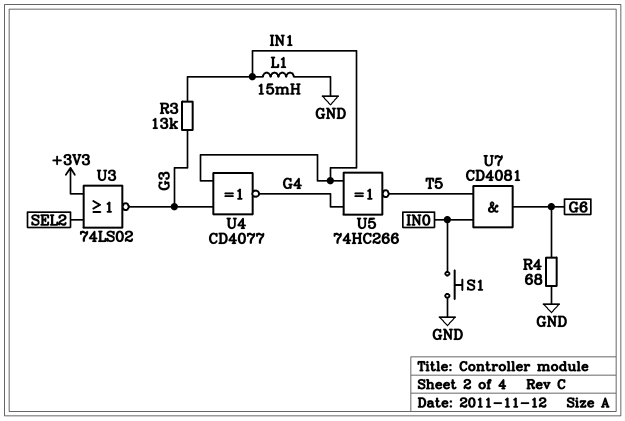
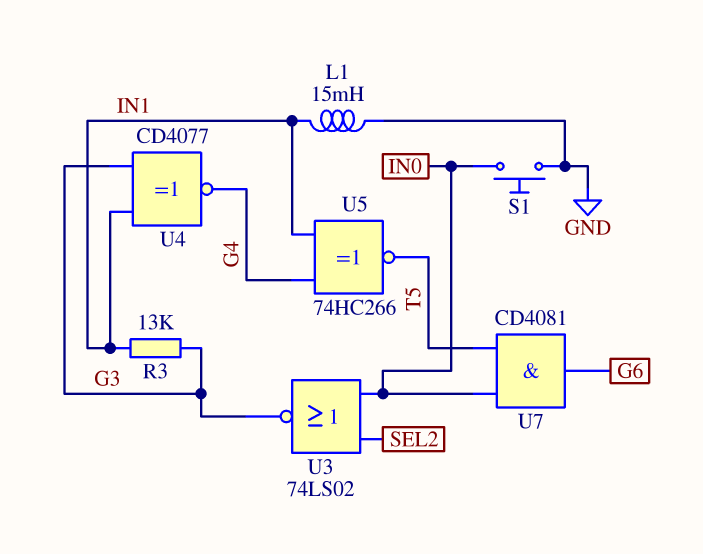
R4: 68 (G6, GND) -> none
U3: NOR 74LS02 (in +3V3, in SEL2, out G3) -> NOR 74LS02 (in IN0, in SEL2, out G3)

